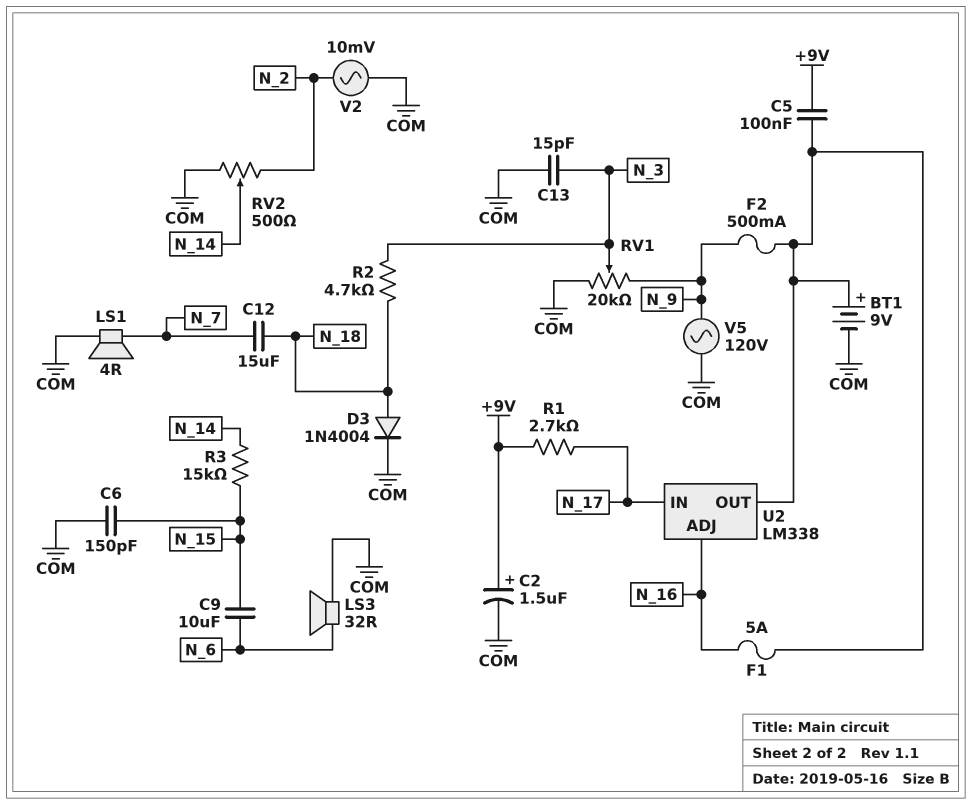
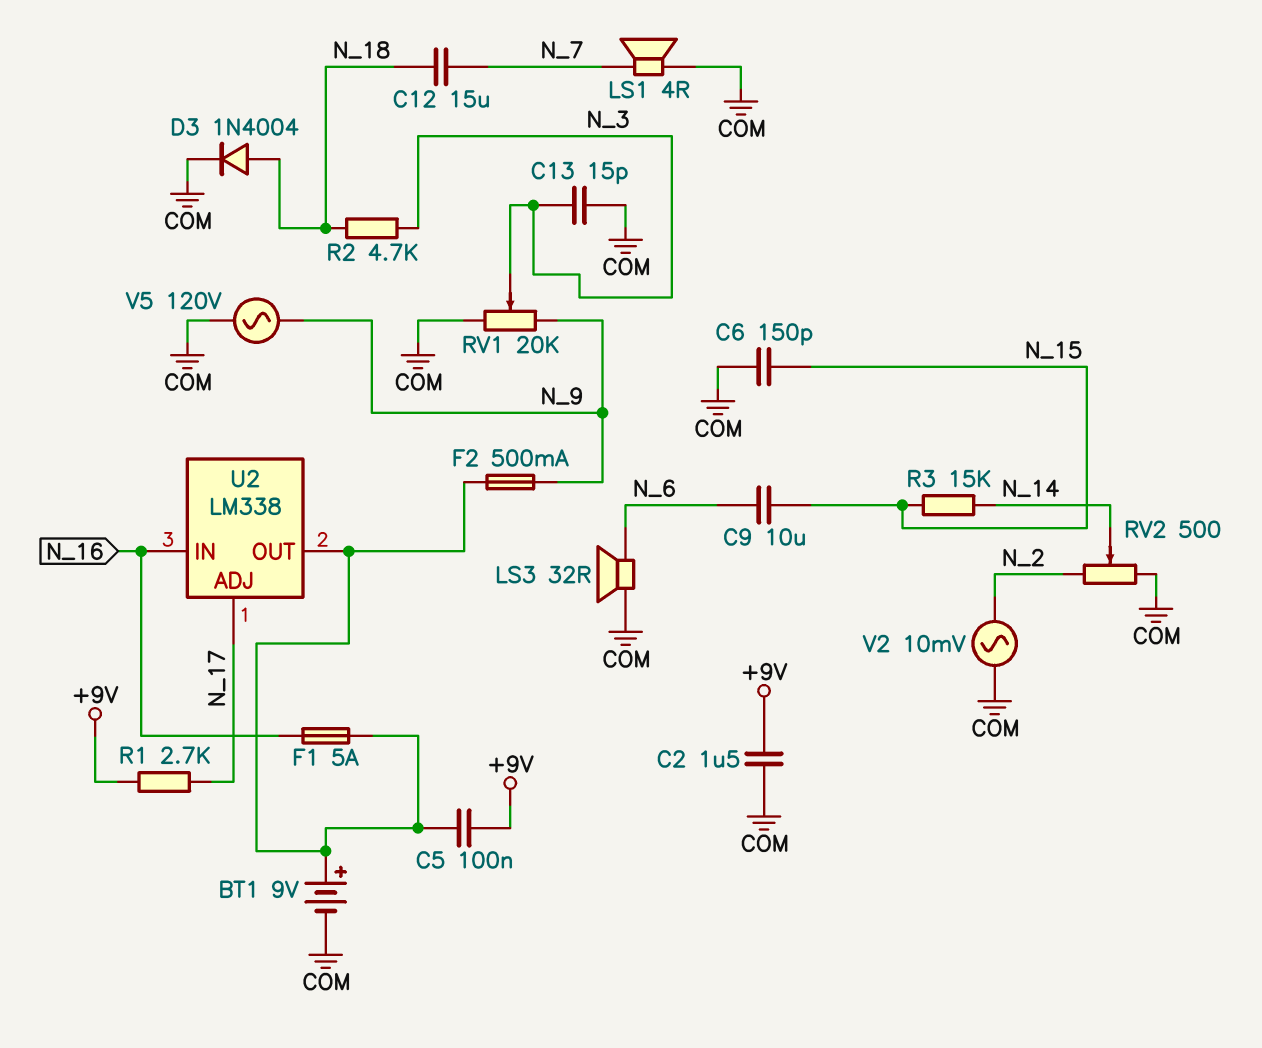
C2: 1.5uF (plus +9V, minus COM) -> 1.5uF (+9V, COM)
U2 pin ADJ: N_16 -> N_17
U2 pin IN: N_17 -> N_16

